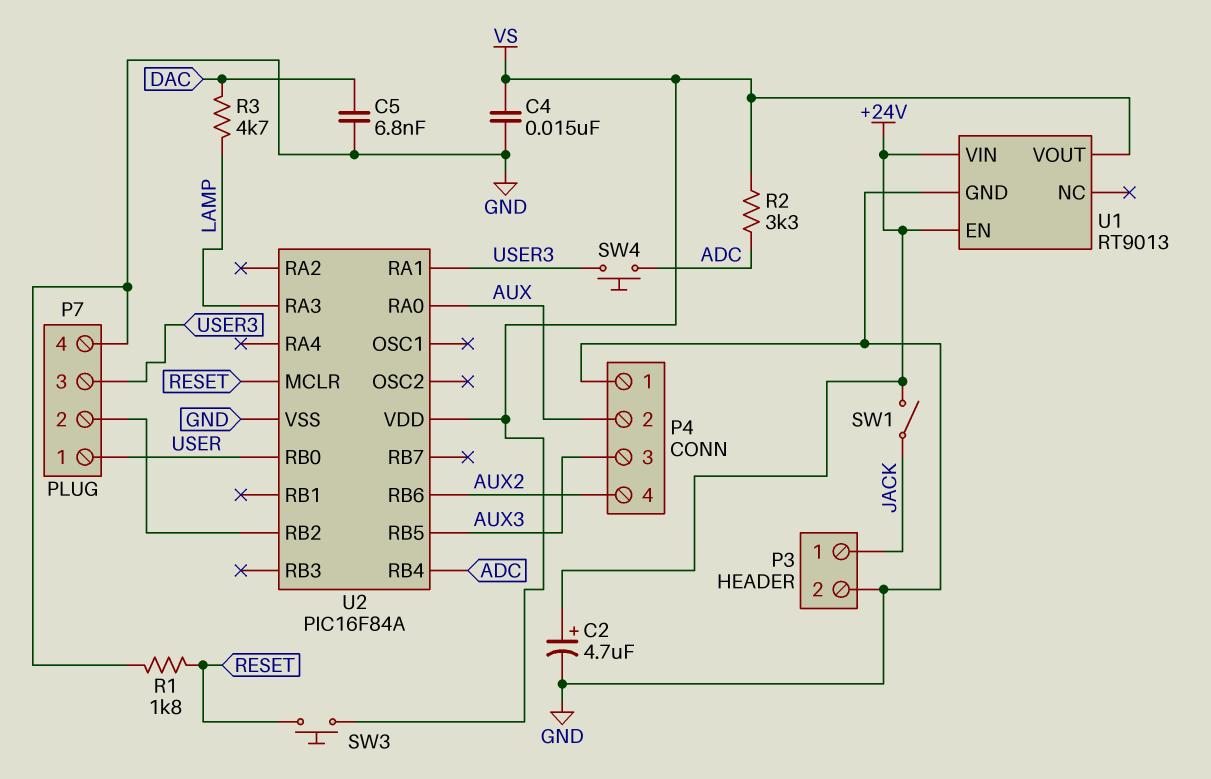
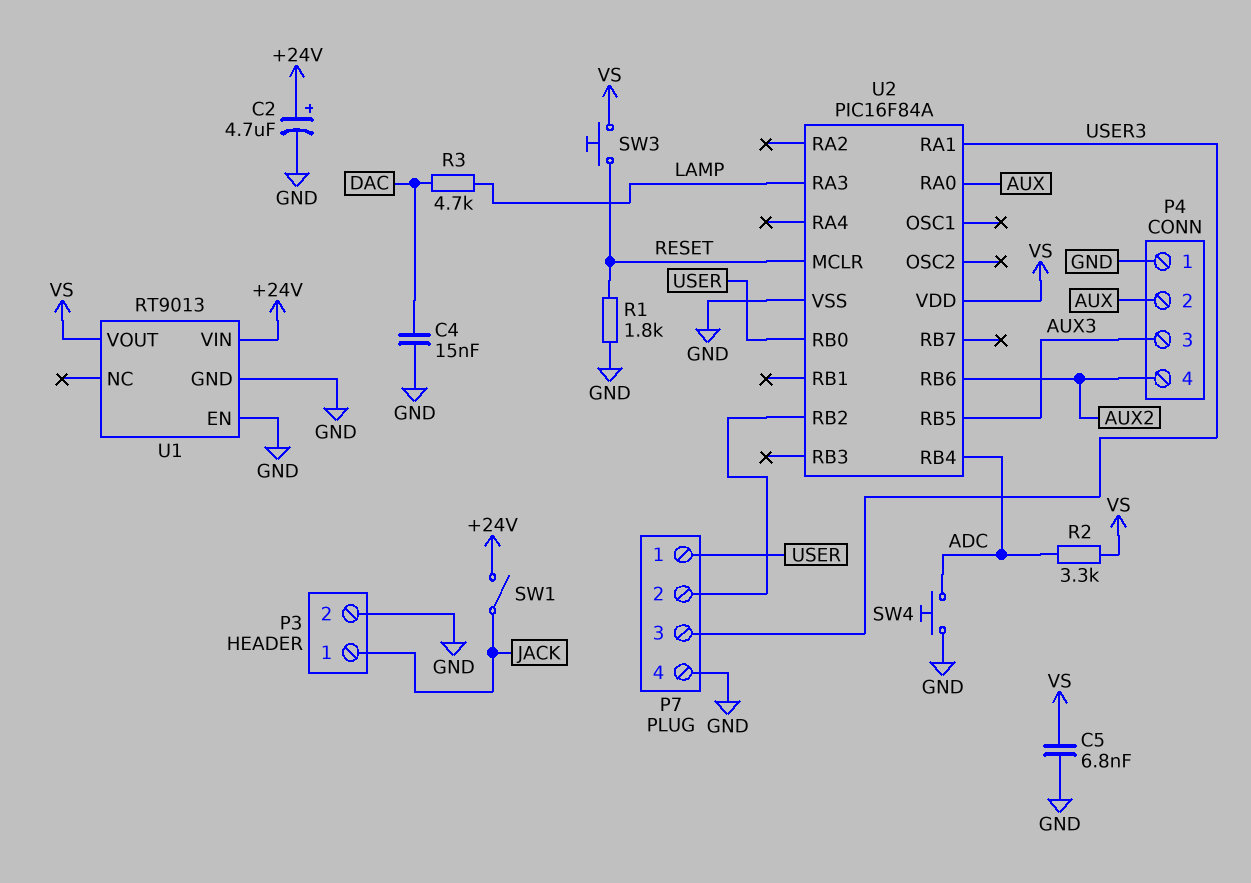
C4: 15nF (GND, VS) -> 15nF (DAC, GND)
C5: 6.8nF (DAC, GND) -> 6.8nF (GND, VS)
SW4: button (ADC, USER3) -> button (ADC, GND)
U1 pin EN: +24V -> GND

